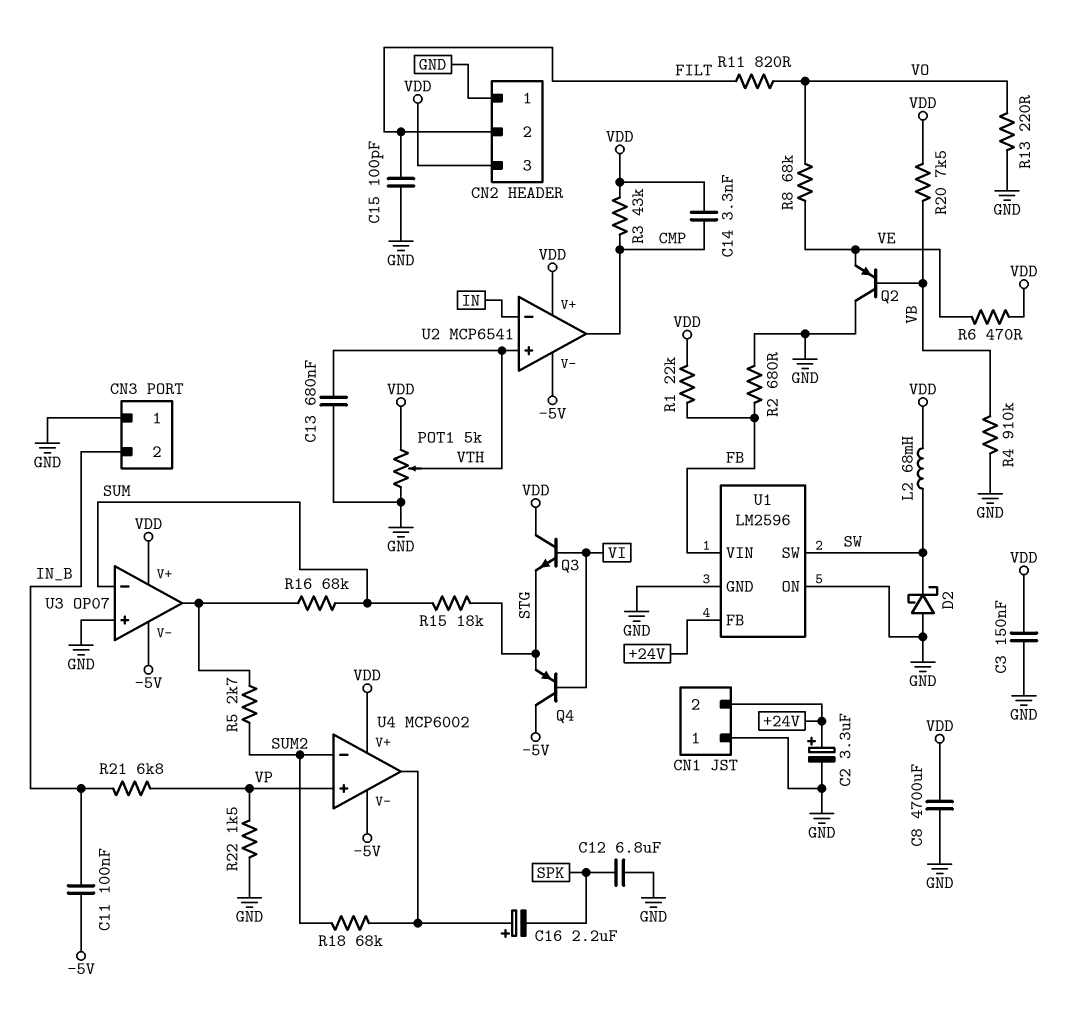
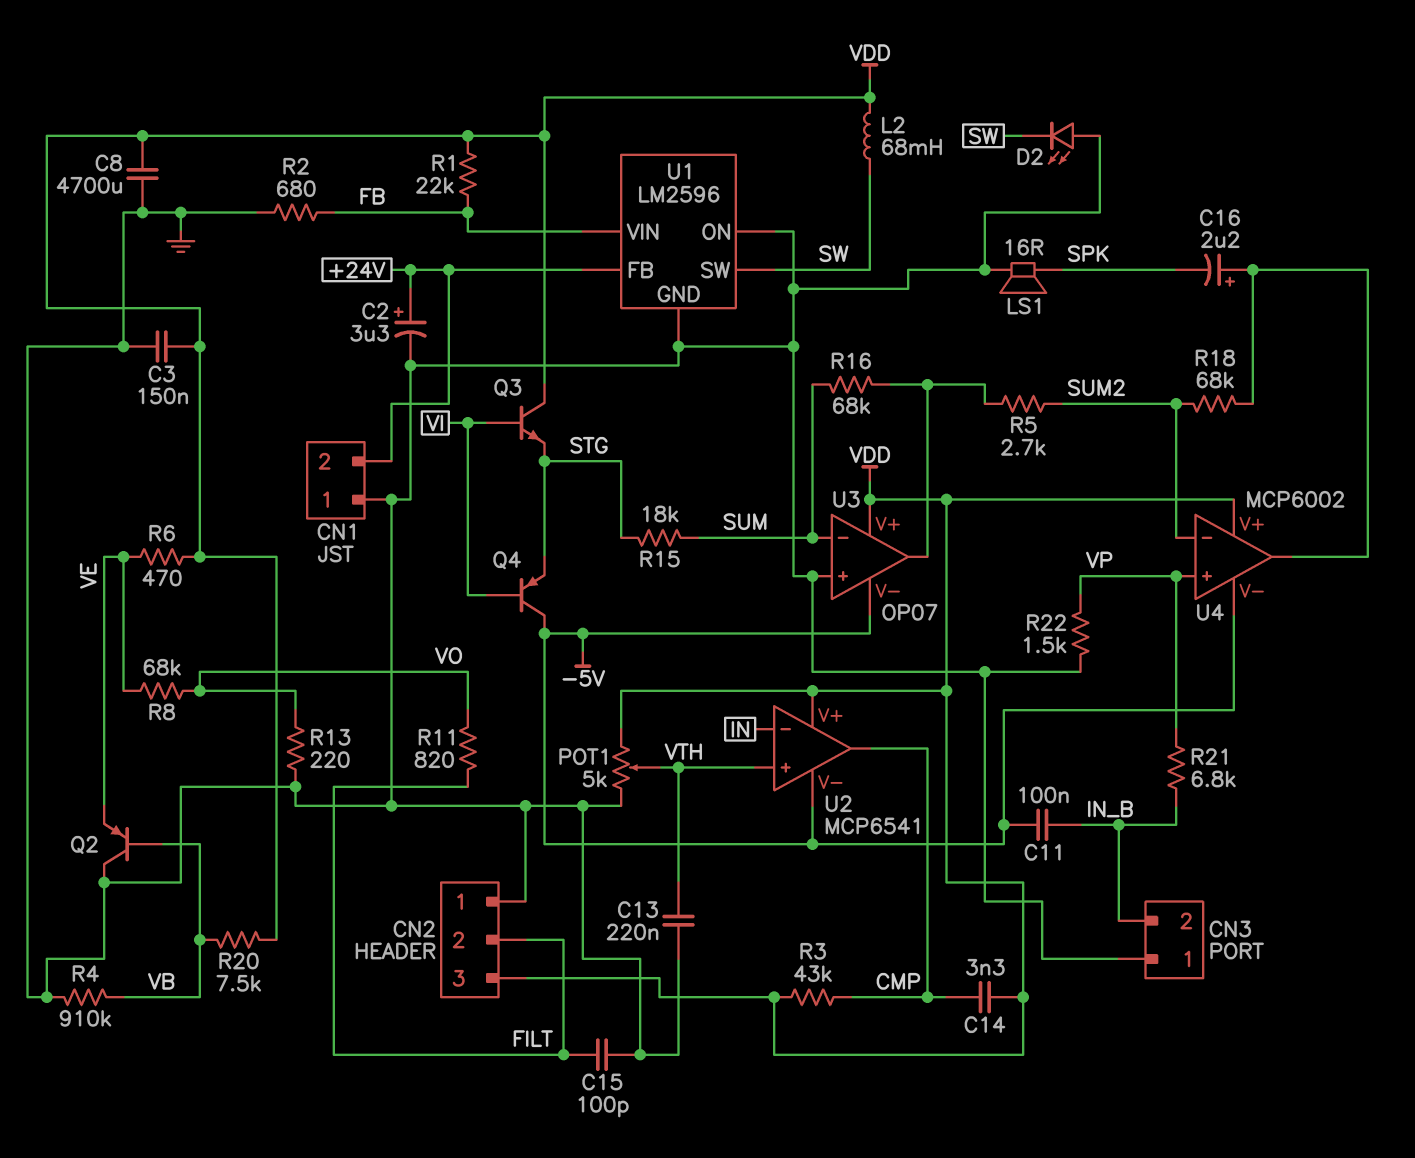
C12: 6.8uF (GND, SPK) -> none
C13: 680nF (GND, VTH) -> 220nF (GND, VTH)
D2: schottky (A GND, K SW) -> LED (A GND, K SW)
LS1: none -> speaker 16R (GND, SPK)

